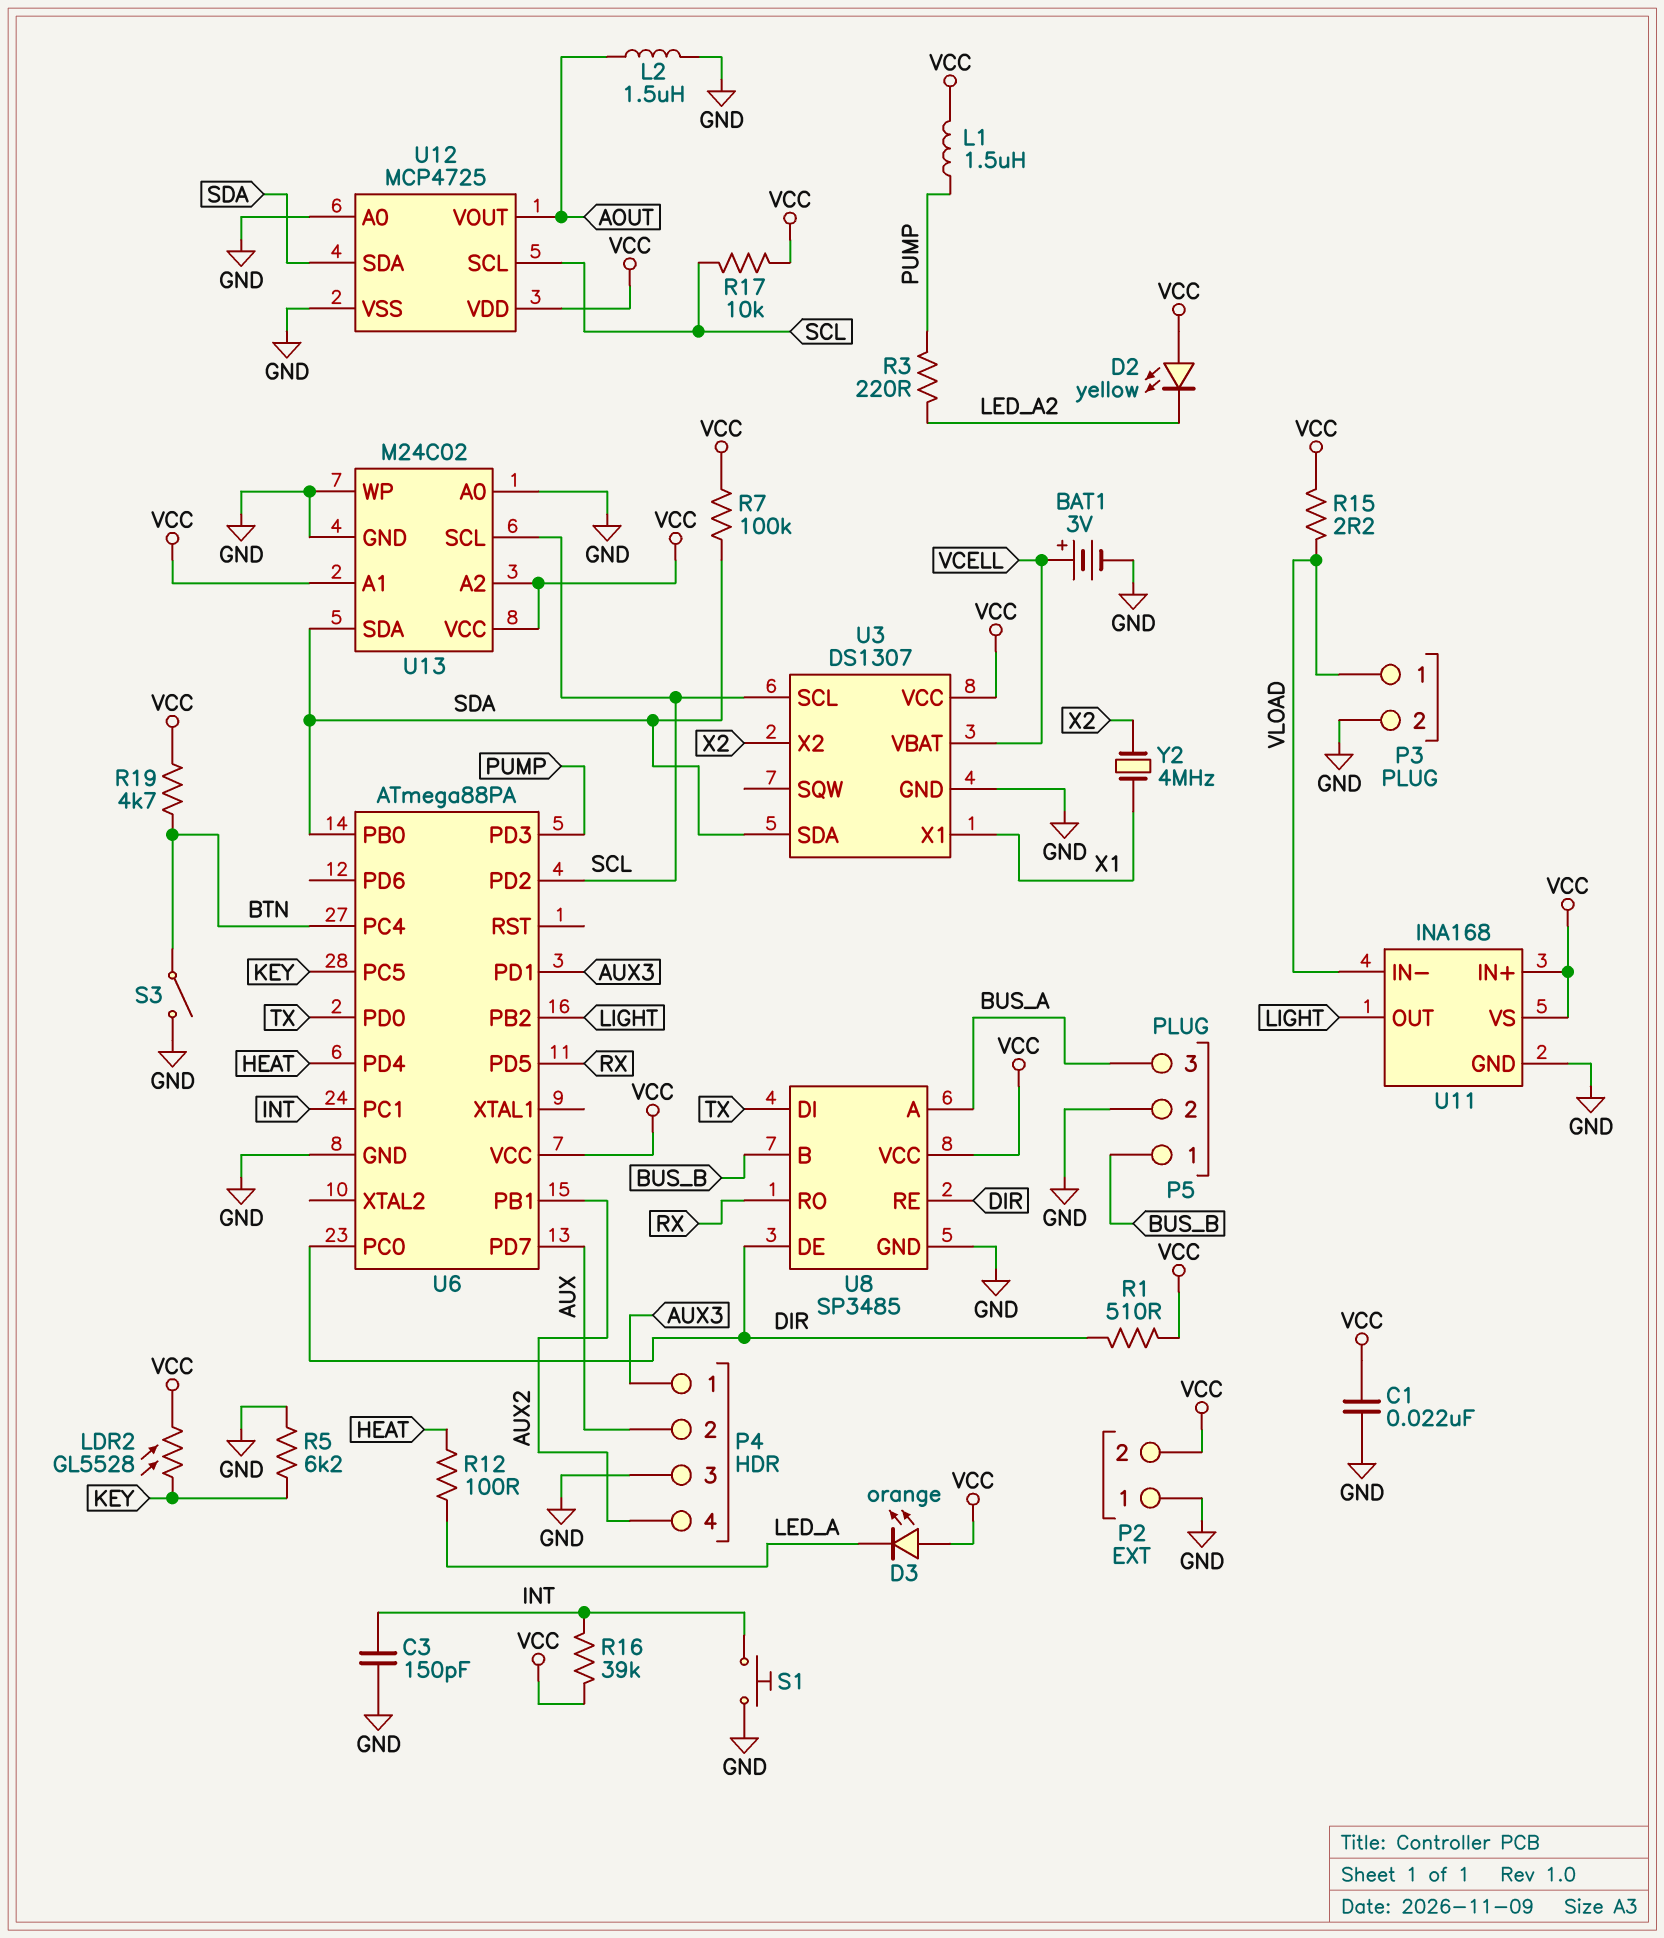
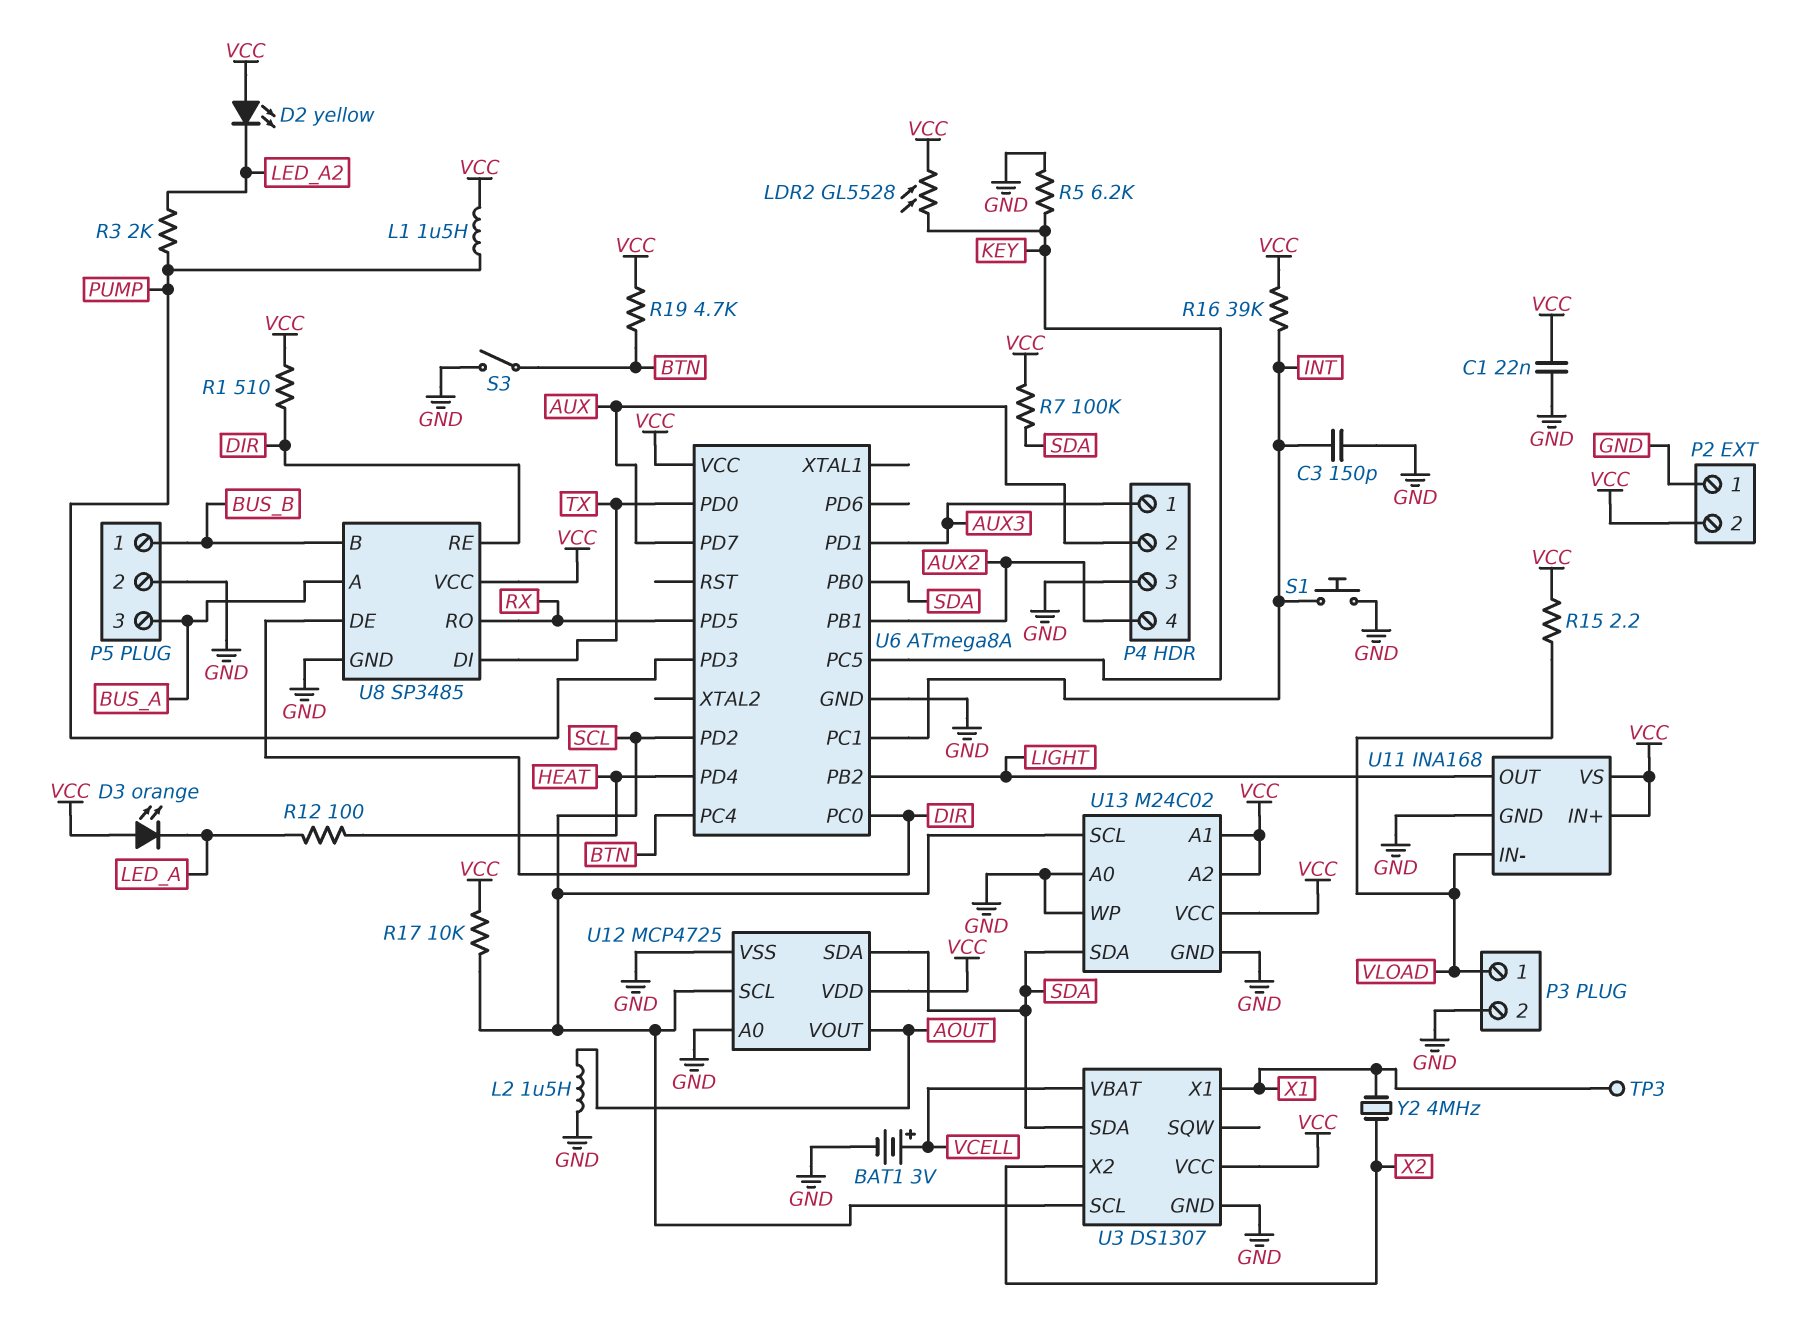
R3: 220 (LED_A2, PUMP) -> 2k (LED_A2, PUMP)
TP3: none -> test point (X1)
U6: ATmega88PA -> ATmega8A

